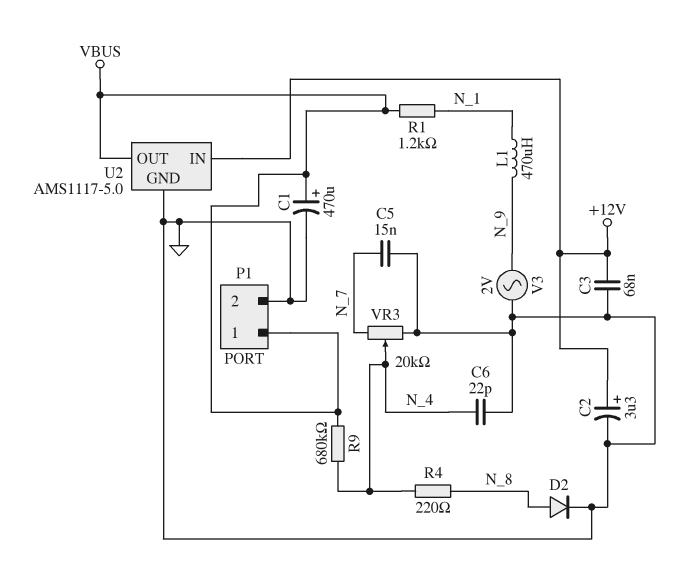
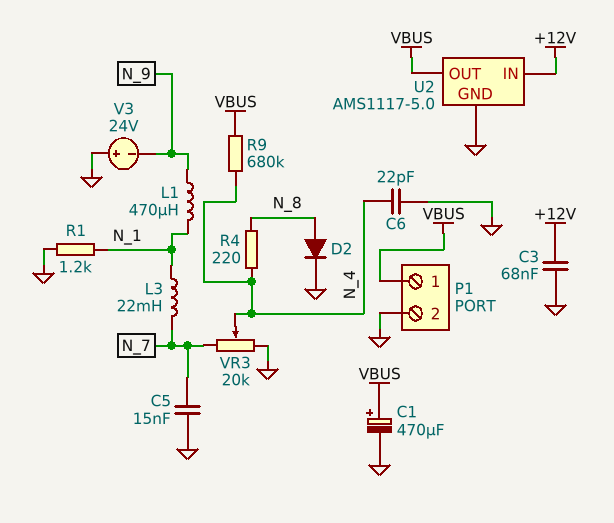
C2: 3.3uF (plus +12V, minus GND) -> none
L3: none -> 22mH (N_1, N_7)
R1: 1.2k (N_1, VBUS) -> 1.2k (GND, N_1)
V3: AC 2V (GND, N_9) -> 24V (plus GND, minus N_9)

